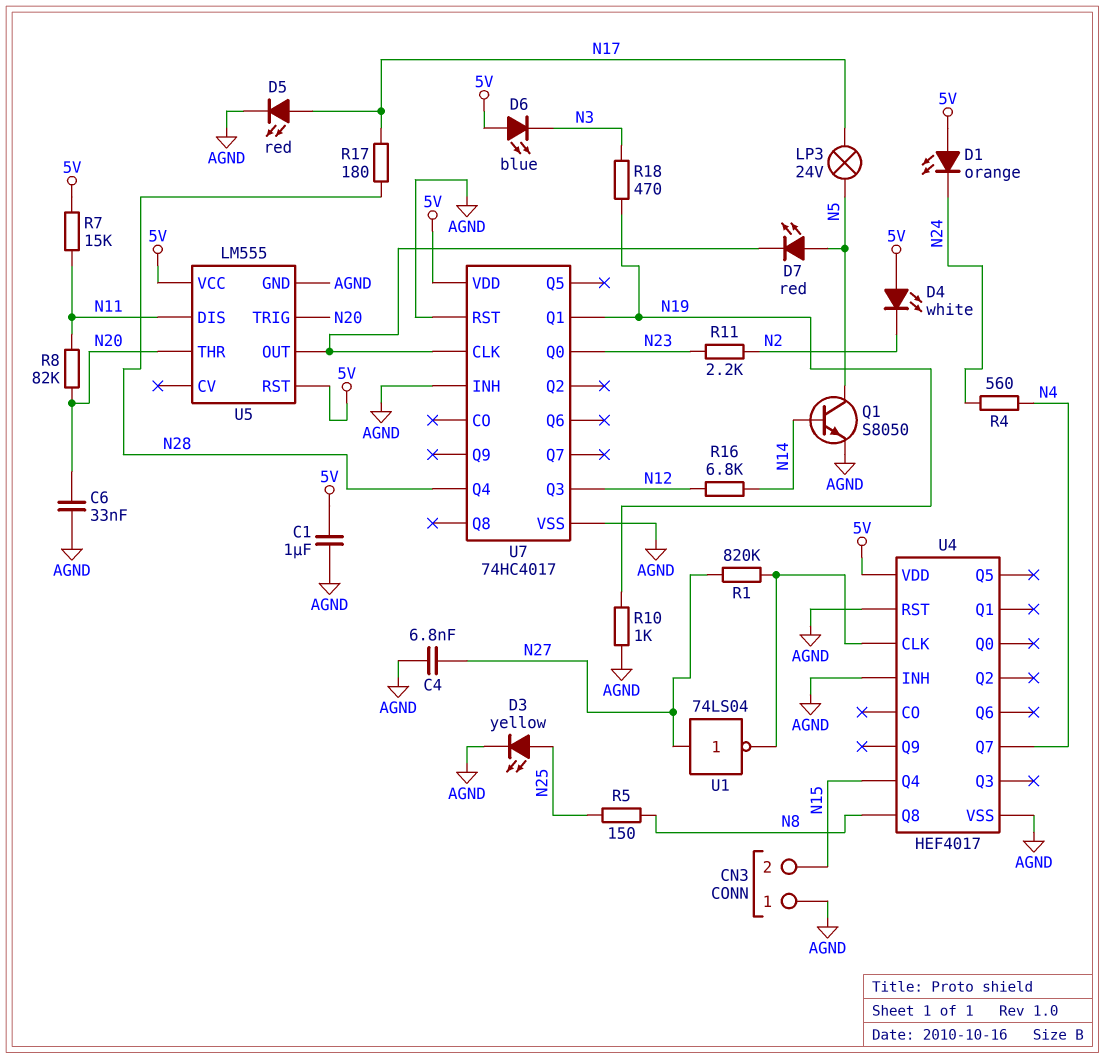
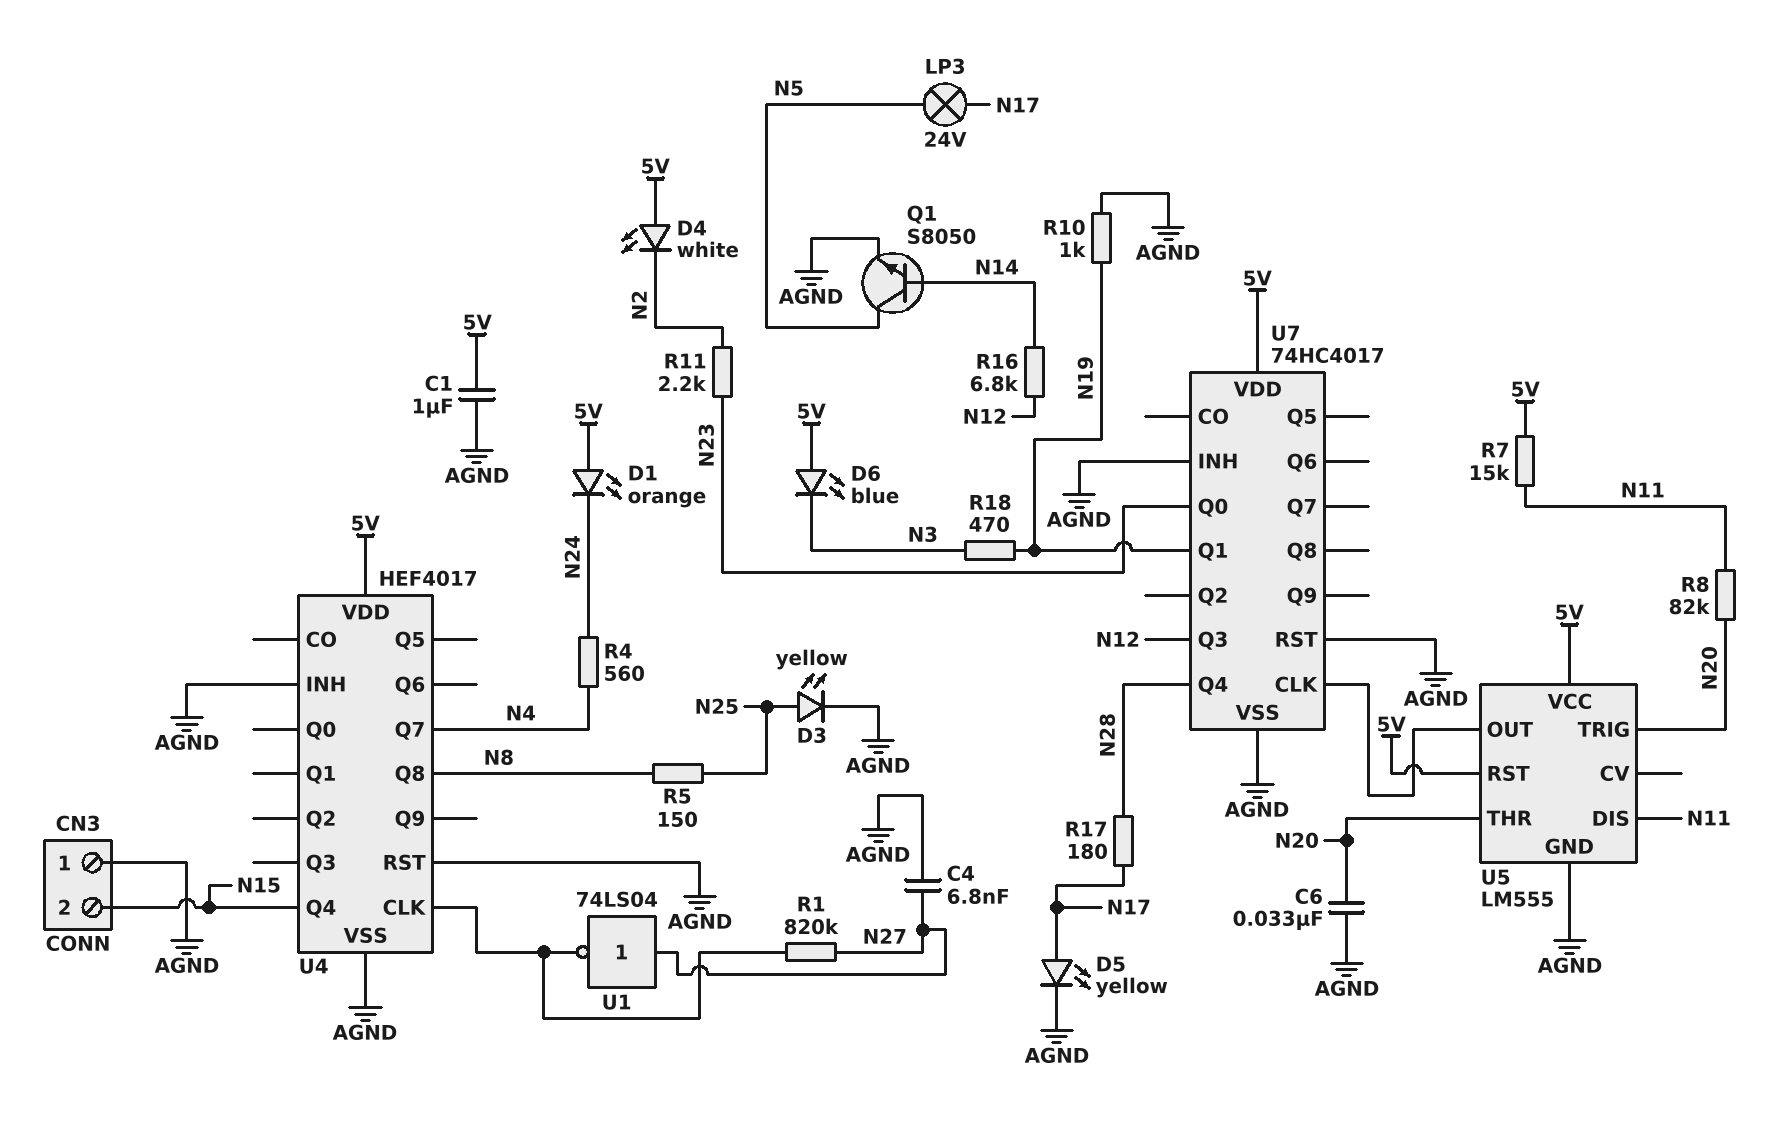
D5: LED red (A N17, K AGND) -> LED yellow (A N17, K AGND)
D7: LED red (A N5, K U5/OUT) -> none

